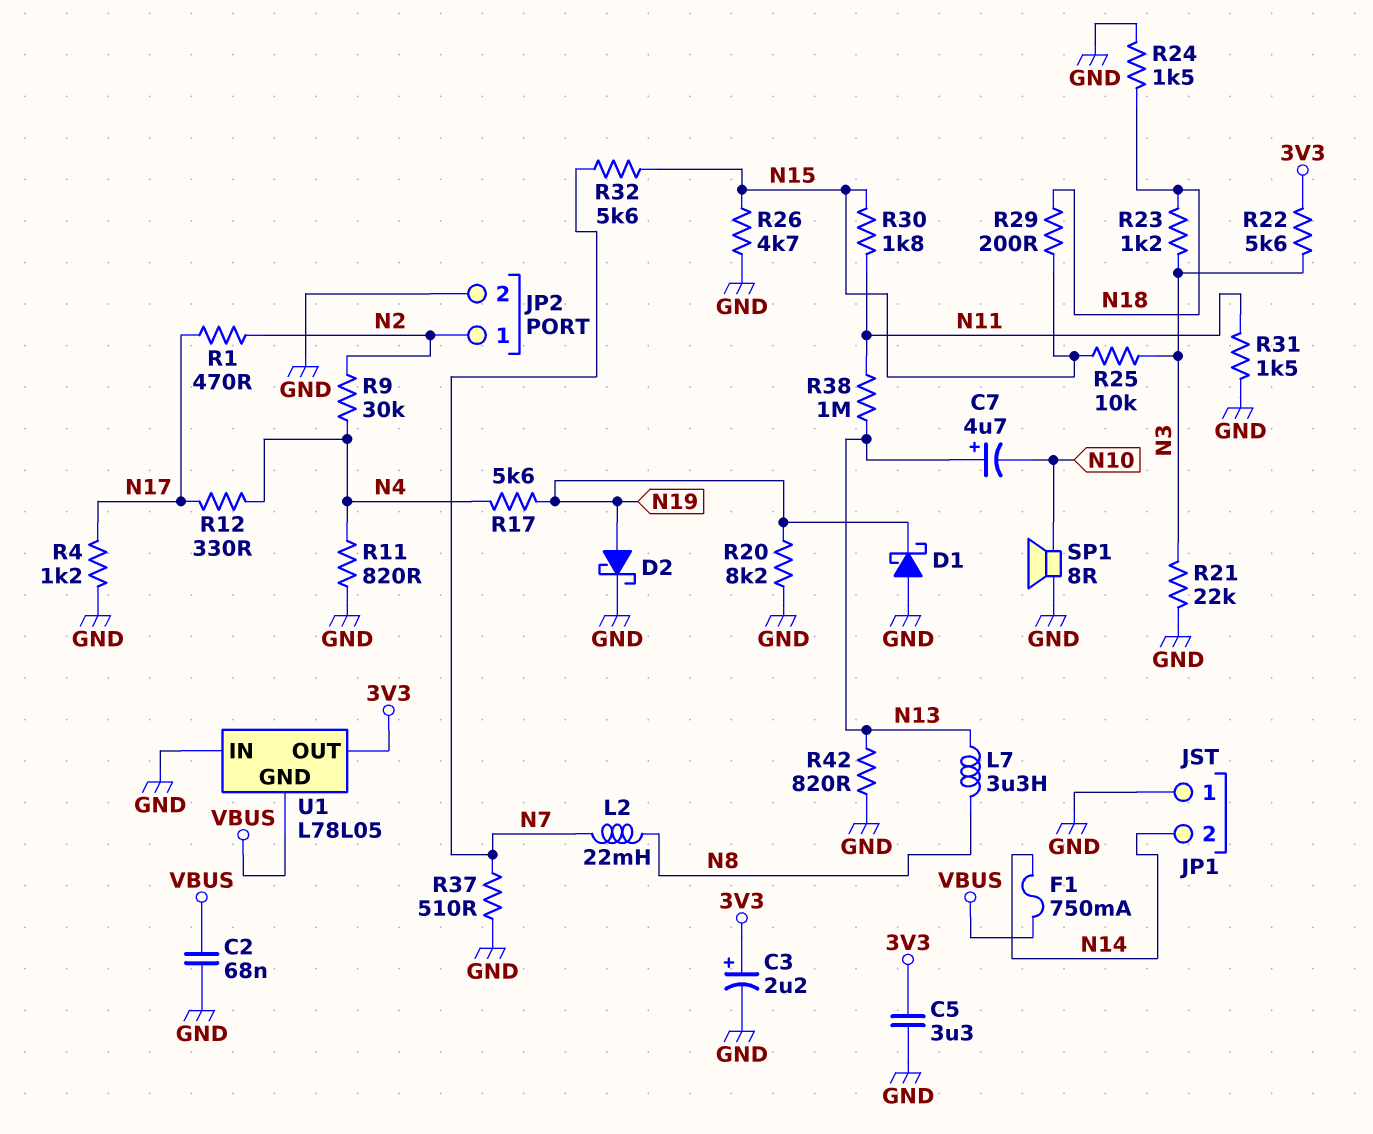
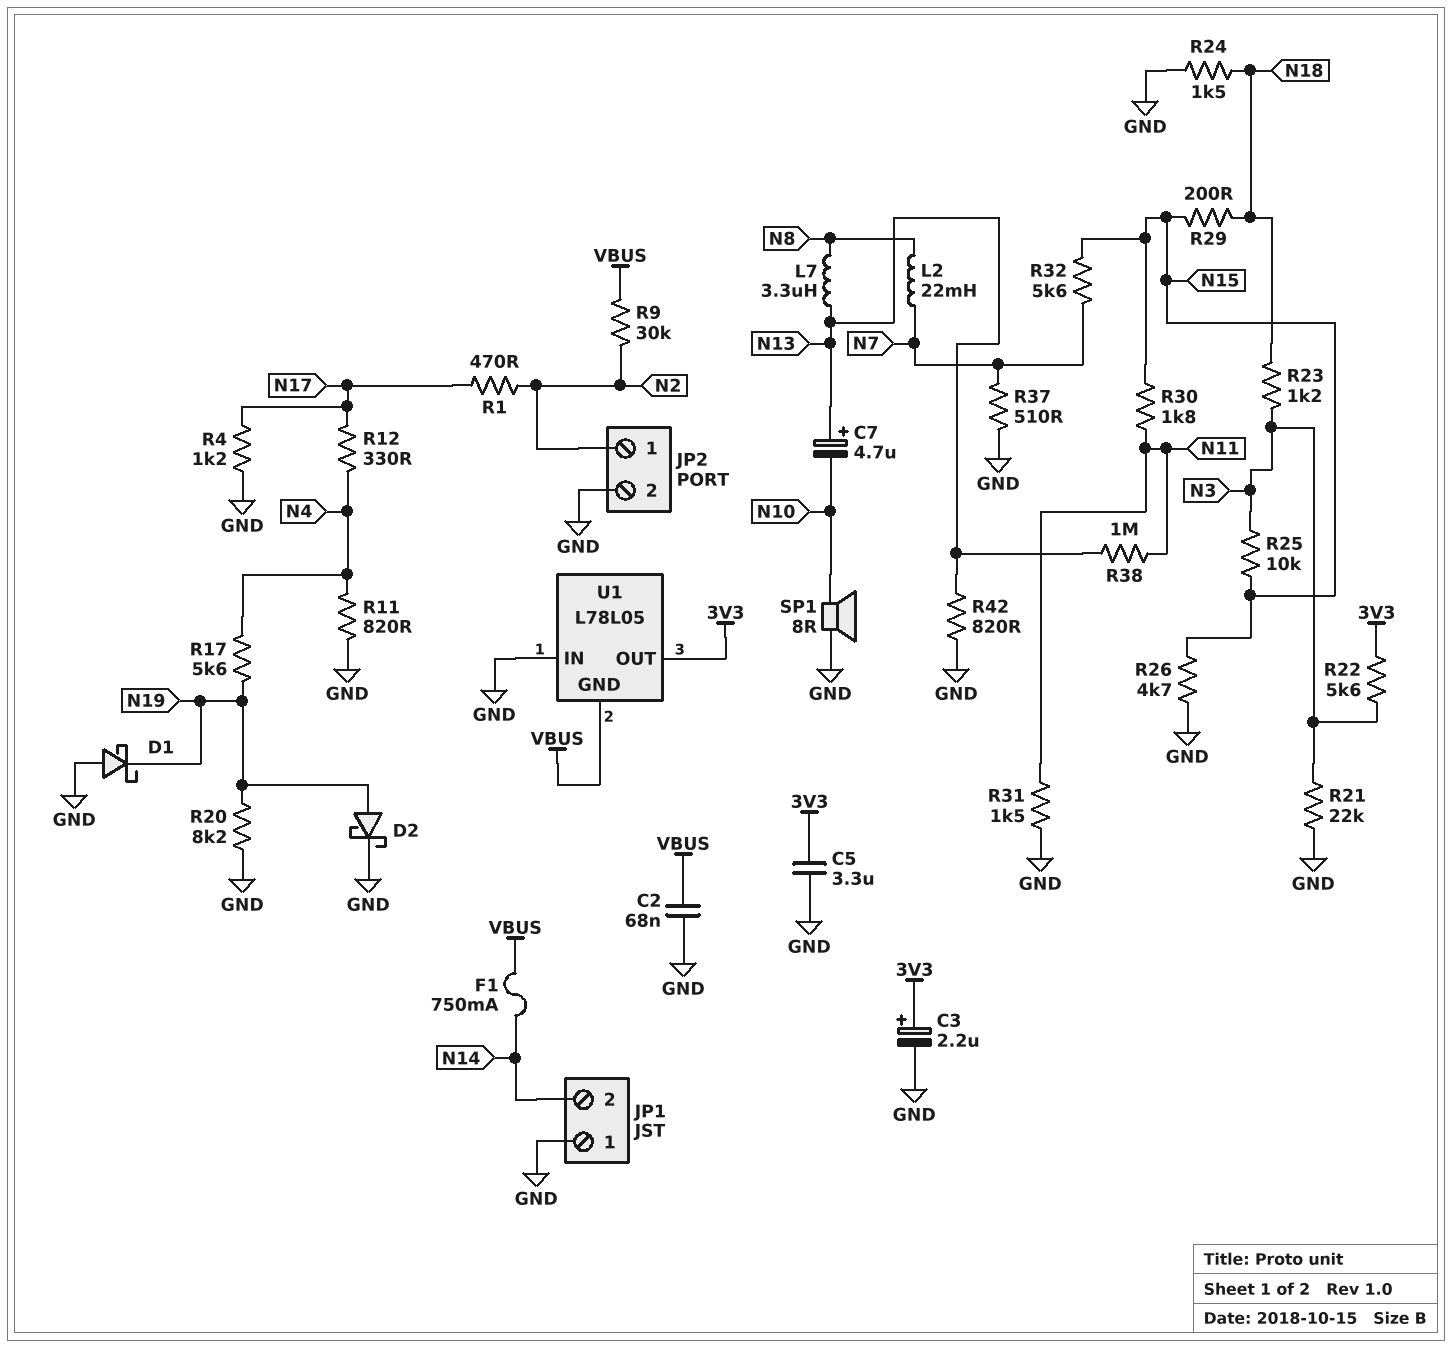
R9: 30k (N2, N4) -> 30k (N2, VBUS)

